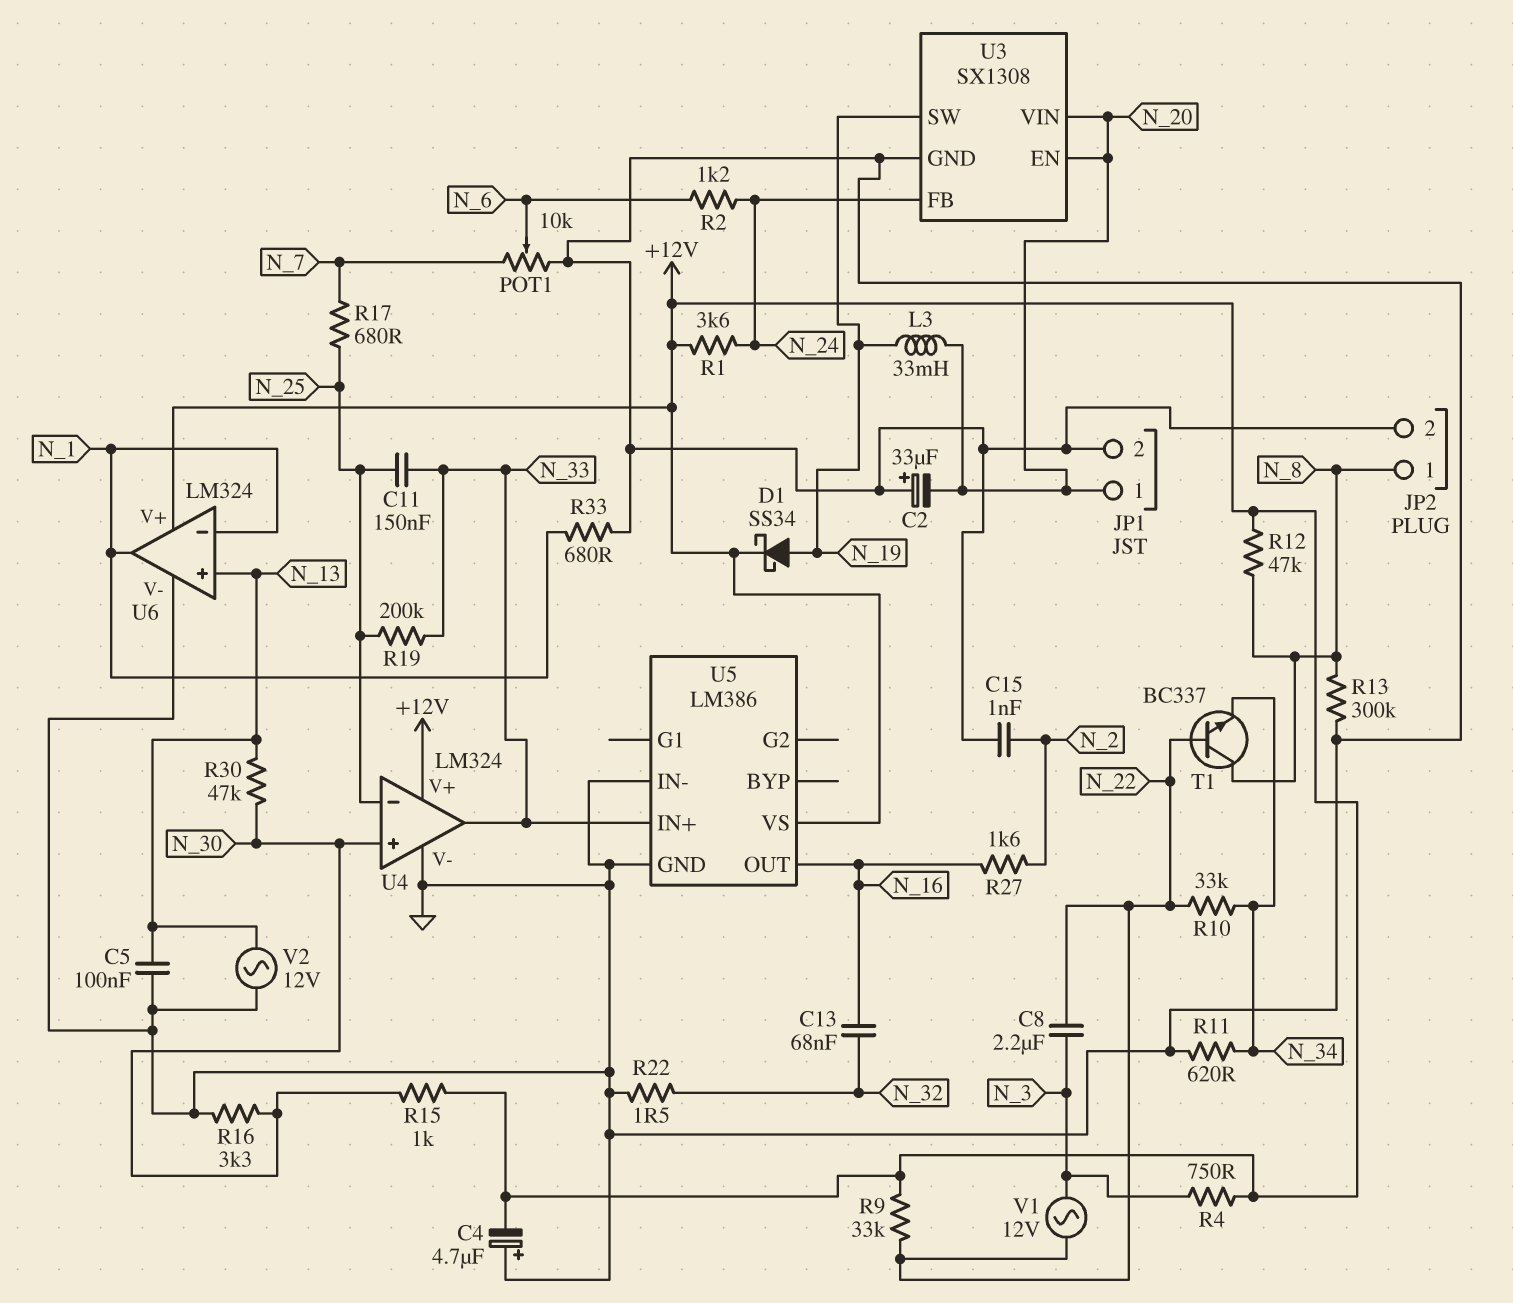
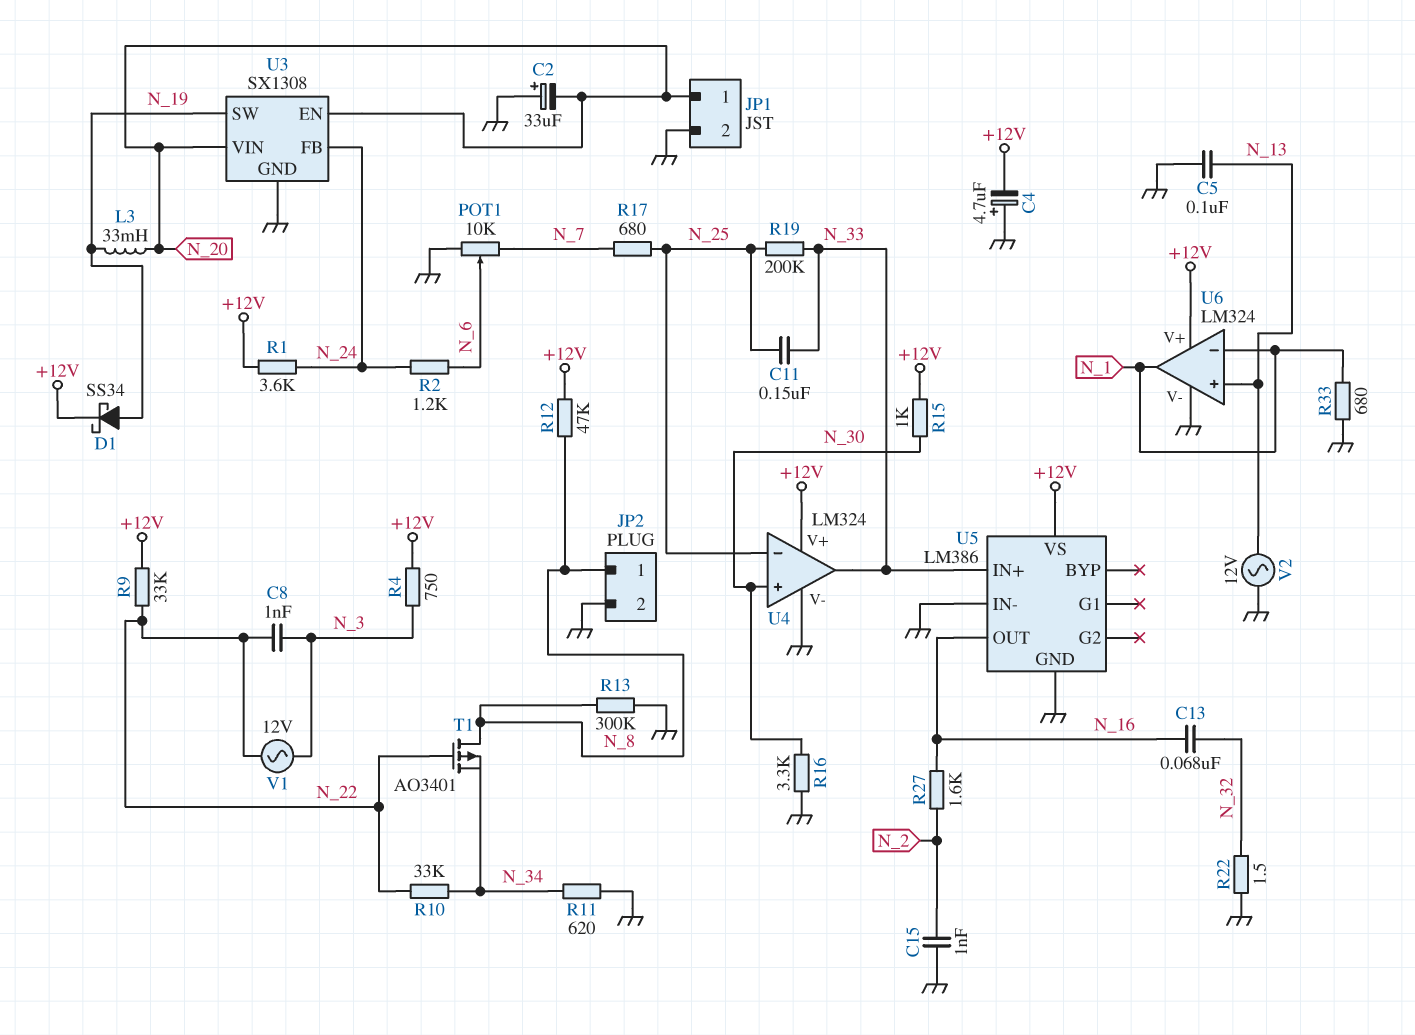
C8: 2.2uF (N_3, N_22) -> 1nF (N_3, N_22)
R30: 47k (N_13, N_30) -> none
T1: NPN BC337 (B N_22, C N_8, E N_34) -> PMOS AO3401 (G N_22, D N_8, S N_34)

